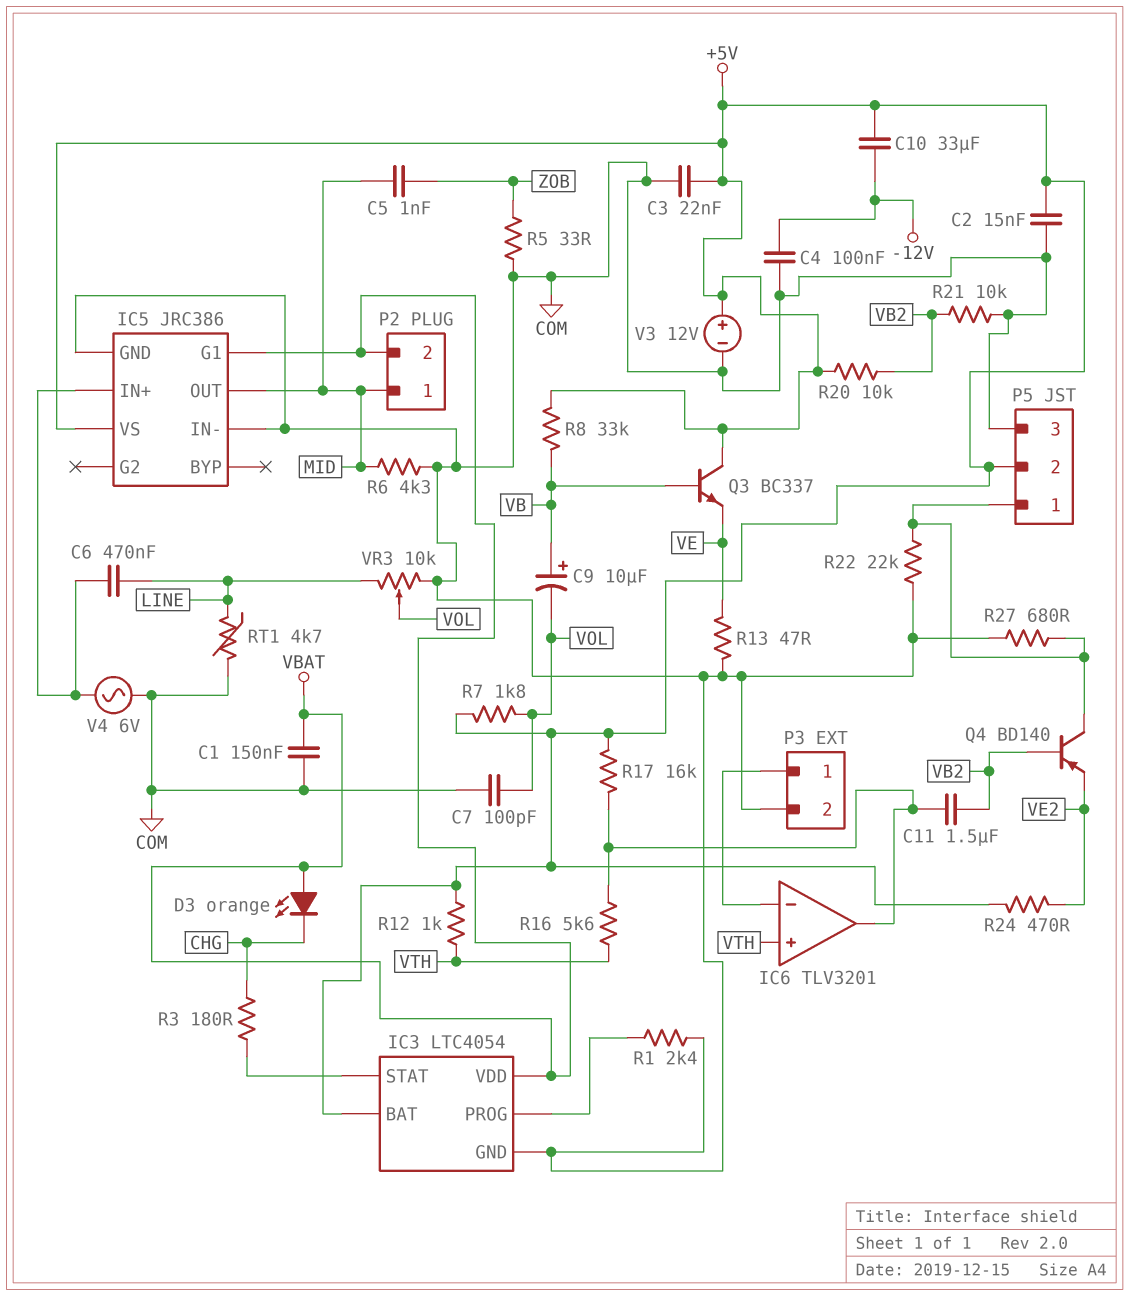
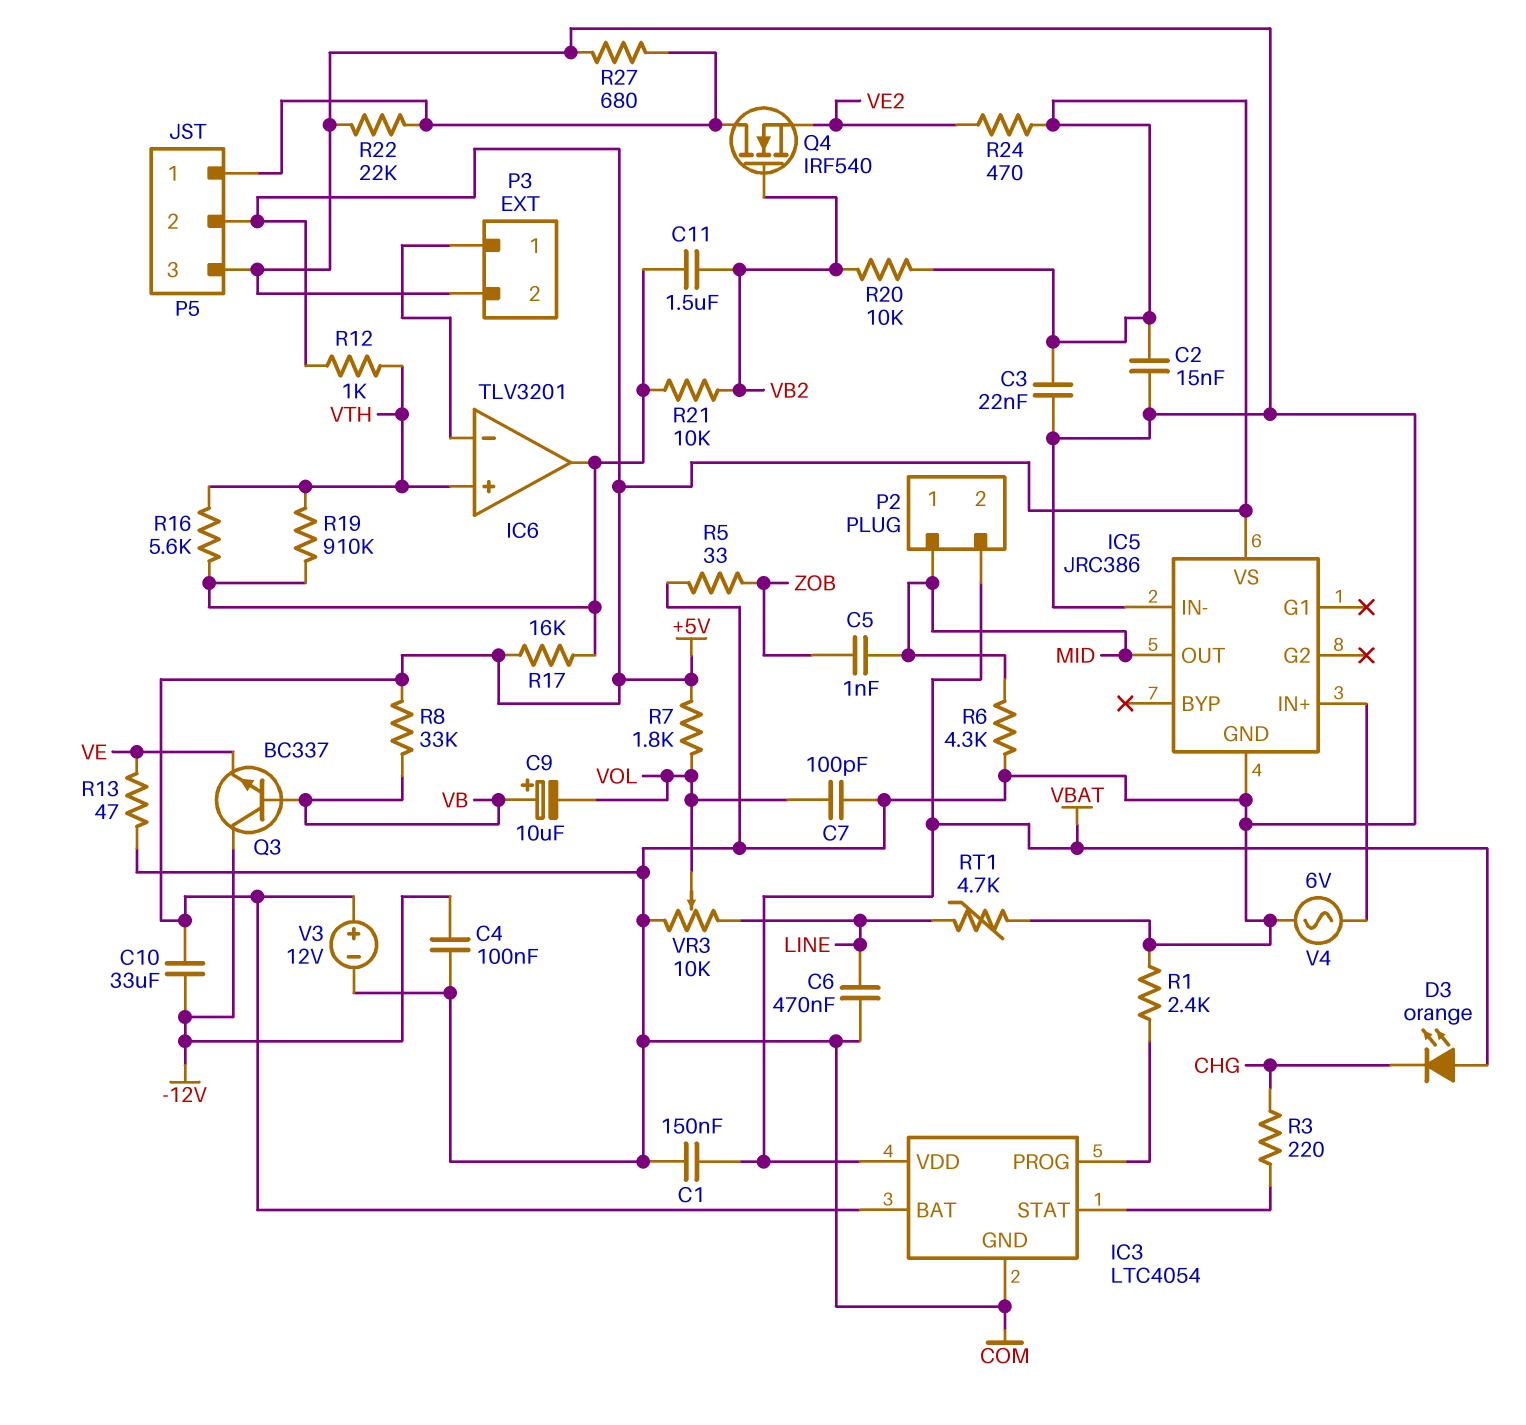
C6: 470nF (IC5/IN+, LINE) -> 470nF (COM, LINE)
IC5 pin G1: VBAT -> none
Q3: NPN BC337 (B VB, C +5V, E VE) -> NPN BC337 (B VB, C -12V, E VE)
Q4: PNP BD140 (B VB2, C P5/1, E VE2) -> NMOS IRF540 (G VB2, D P5/1, S VE2)
R3: 180 (CHG, IC3/STAT) -> 220 (CHG, IC3/STAT)
R19: none -> 910k (IC6/out, VTH)
R21: 10k (COM, VB2) -> 10k (IC6/out, VB2)

